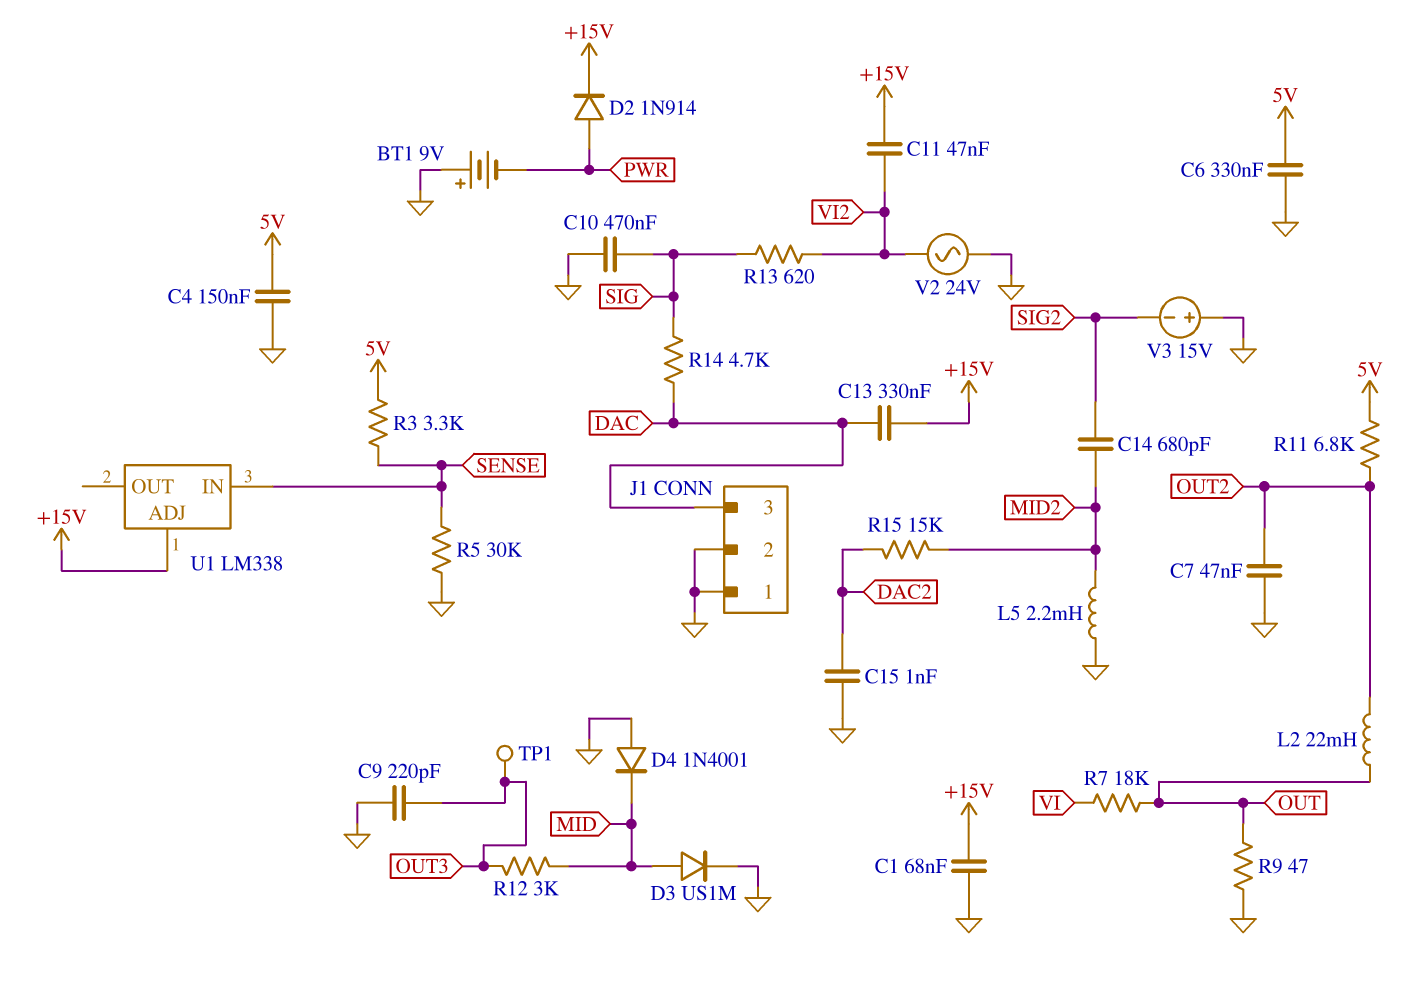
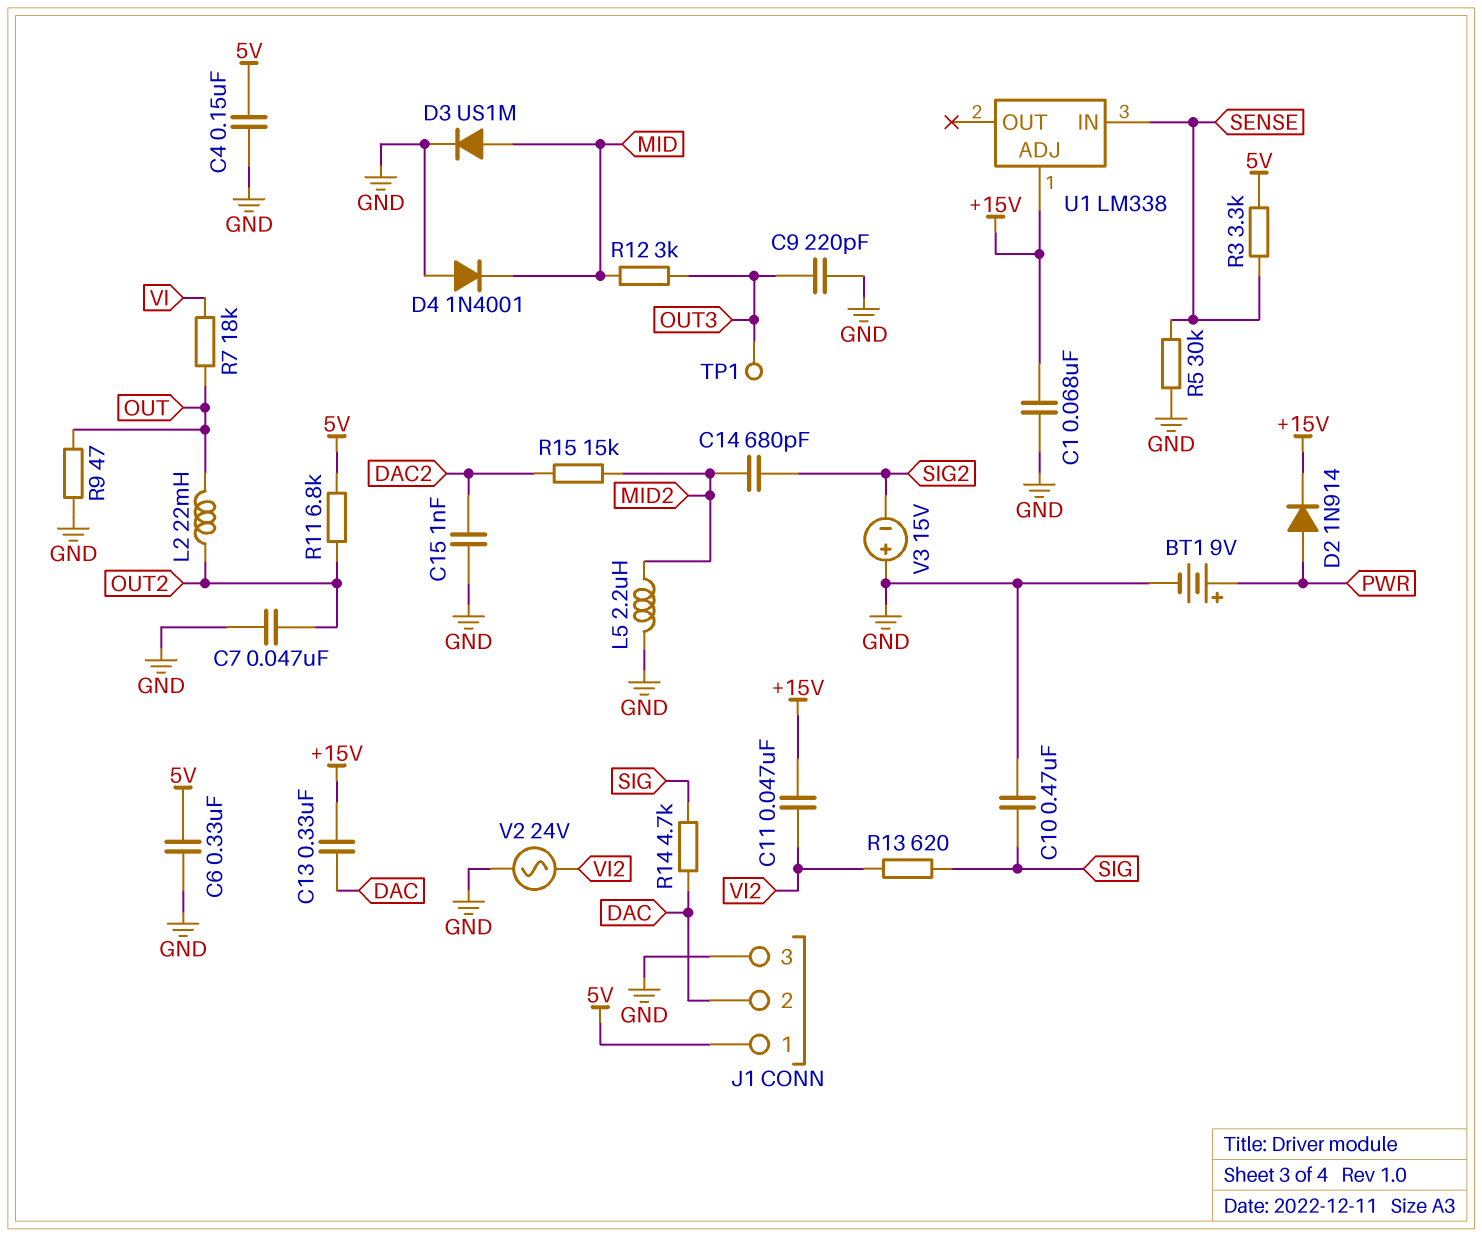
BT1: 9V (plus GND, minus PWR) -> 9V (plus PWR, minus GND)
J1 pin 1: GND -> 5V
J1 pin 2: GND -> DAC
J1 pin 3: DAC -> GND
L5: 2.2mH (GND, MID2) -> 2.2uH (GND, MID2)

